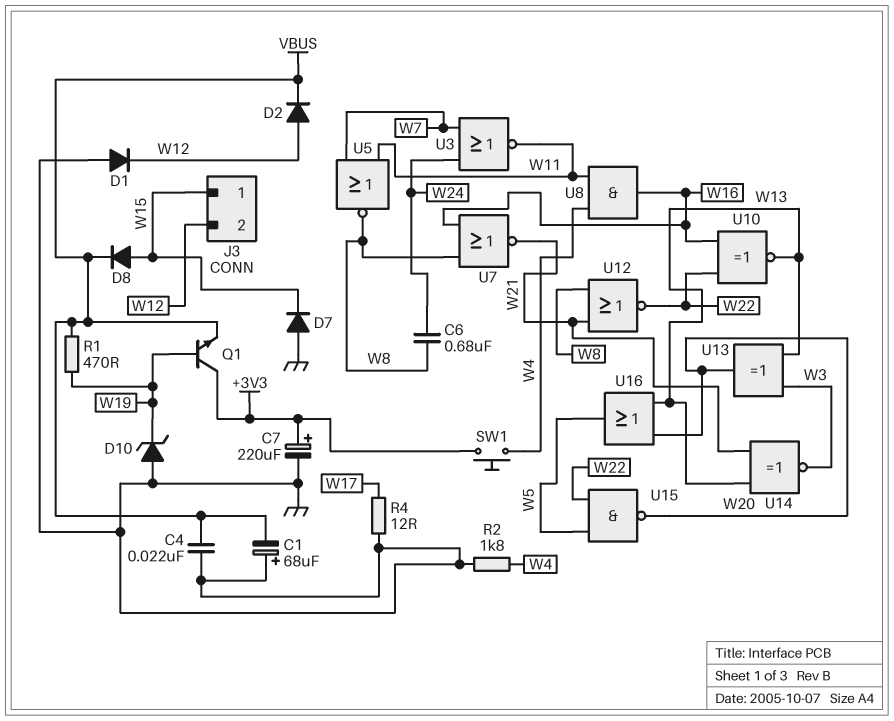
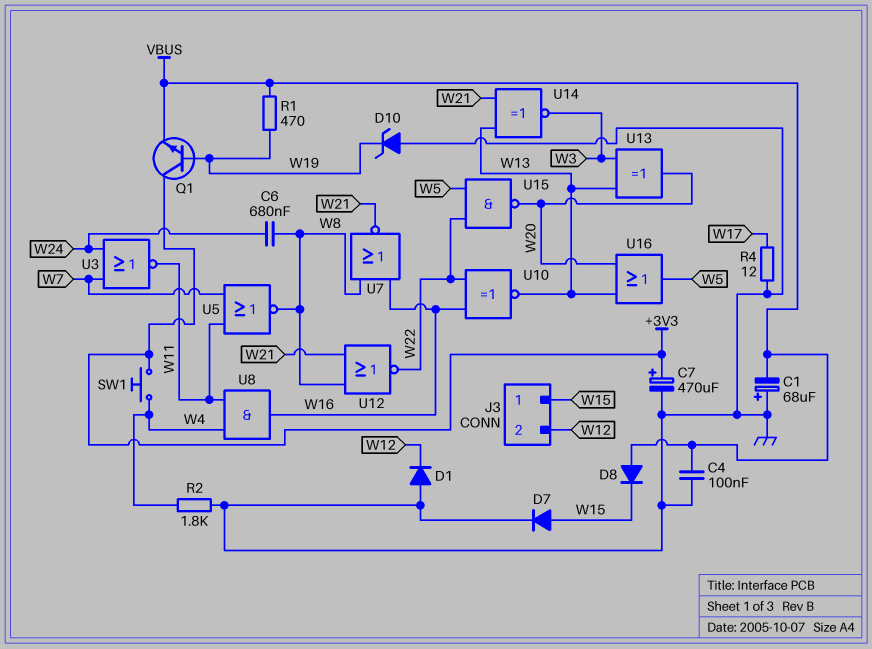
C4: 22nF (GND, VBUS) -> 100nF (GND, VBUS)
C7: 220uF (plus +3V3, minus GND) -> 470uF (plus +3V3, minus GND)
D2: diode (A W12, K VBUS) -> none
D7: diode (A GND, K W15) -> diode (A W15, K GND)
D8: diode (A W15, K VBUS) -> diode (A VBUS, K W15)

